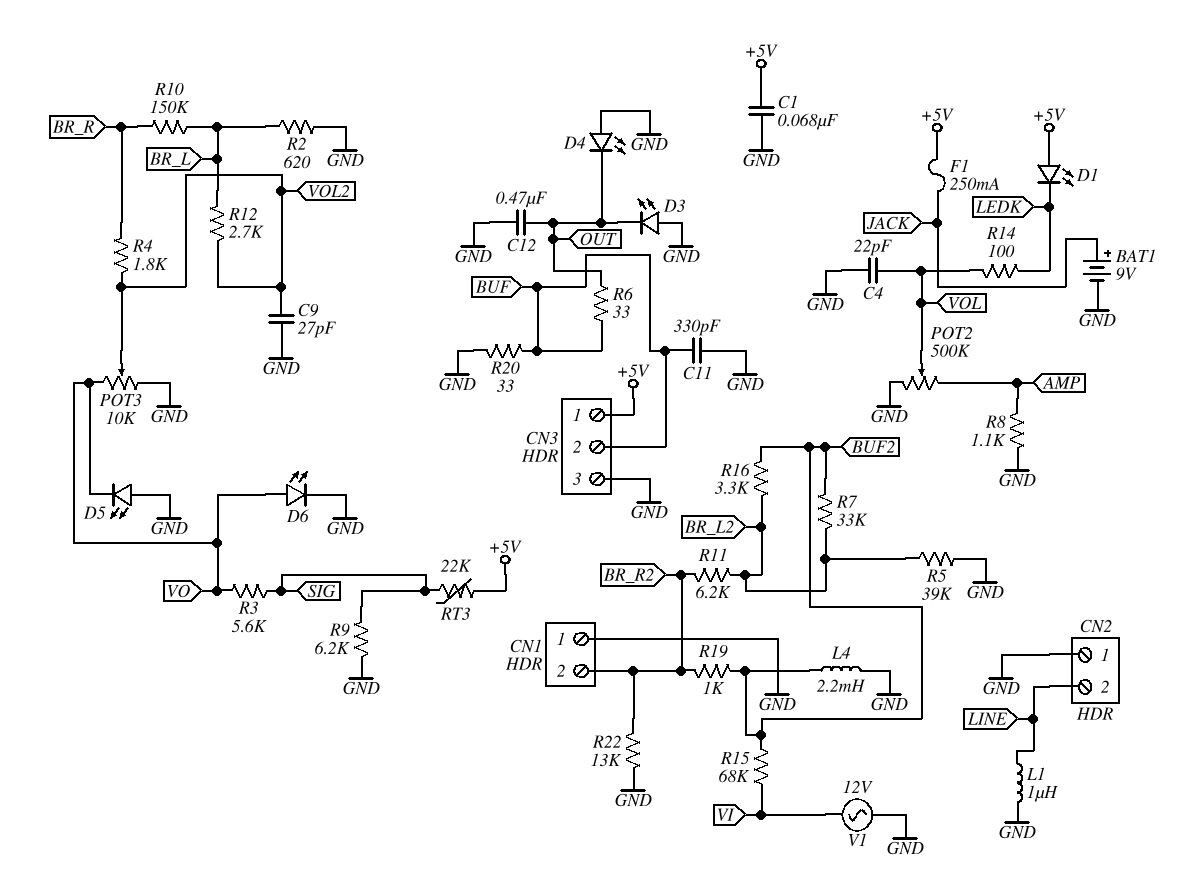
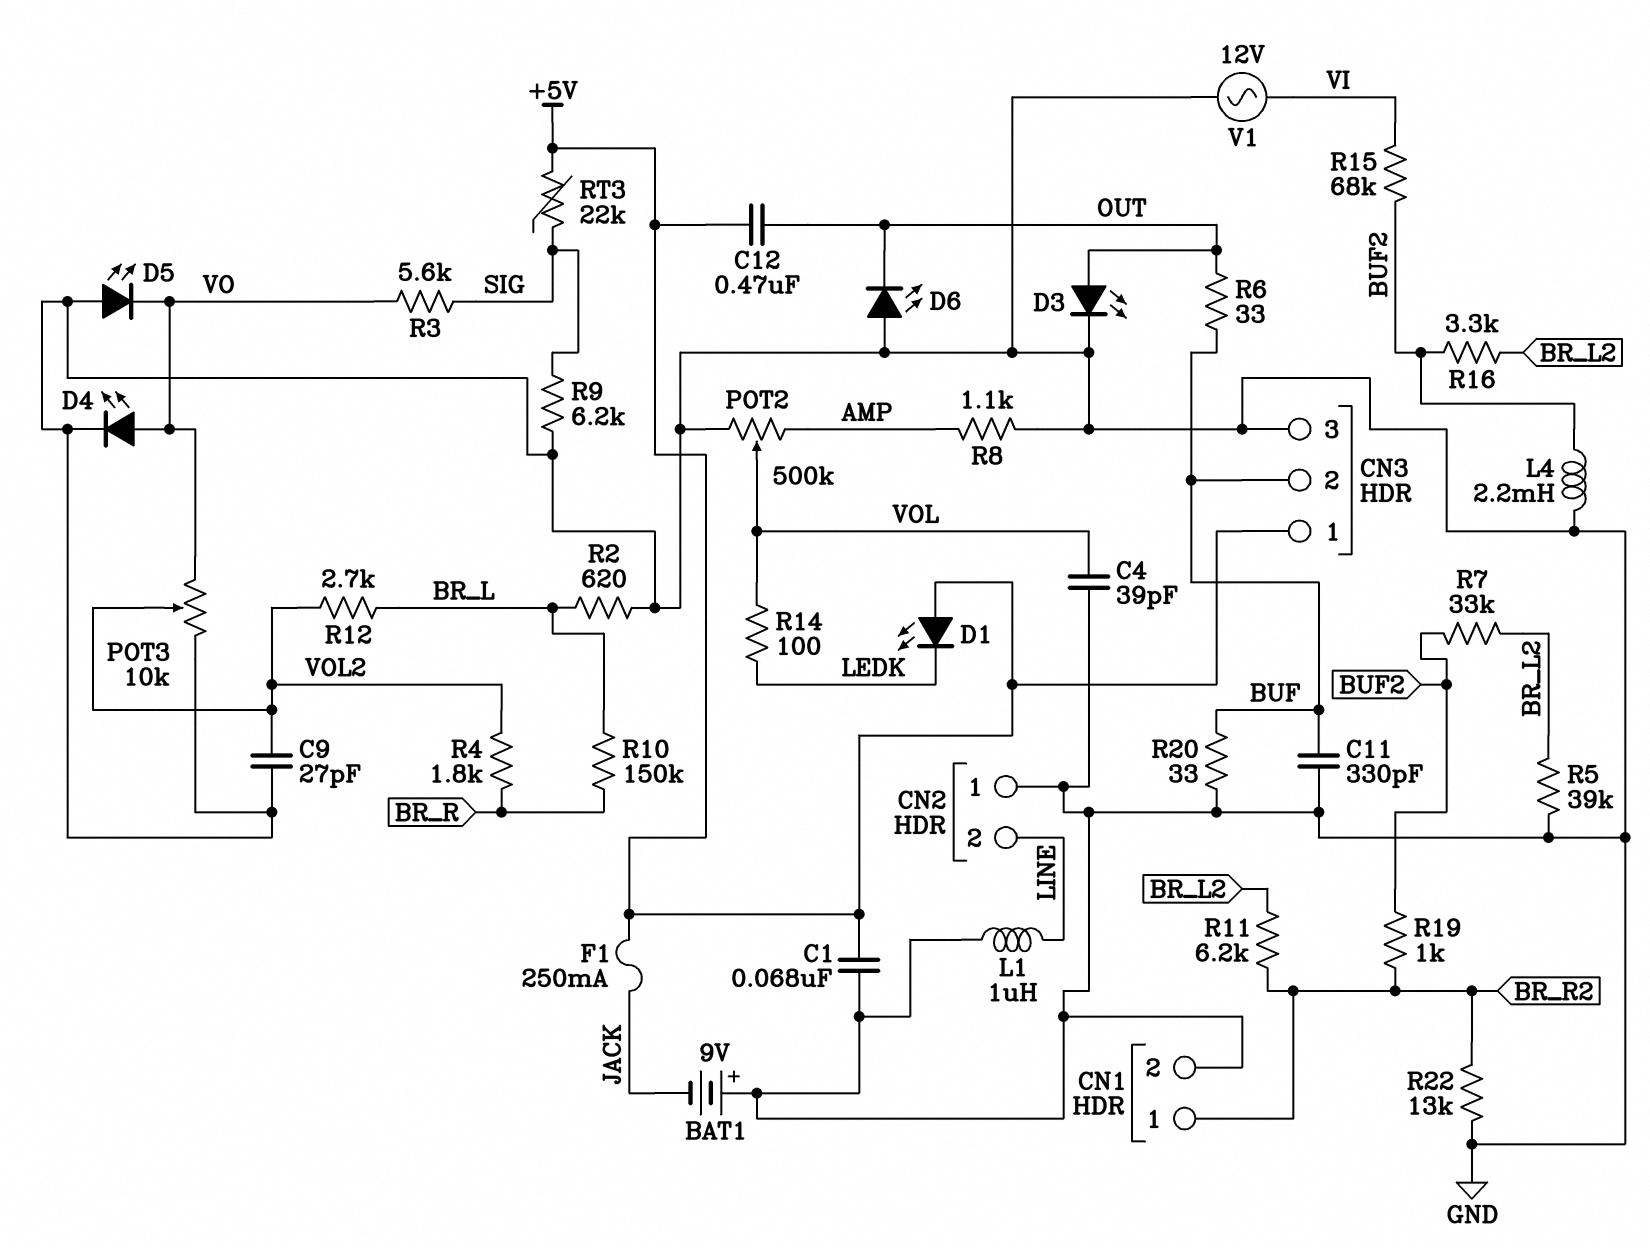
BAT1: 9V (plus JACK, minus GND) -> 9V (plus GND, minus JACK)
C4: 22pF (GND, VOL) -> 39pF (GND, VOL)
C12: 470nF (GND, OUT) -> 470nF (+5V, OUT)
CN1 pin 1: GND -> BR_R2
CN1 pin 2: BR_R2 -> GND
D3: LED (A GND, K OUT) -> LED (A OUT, K GND)
D4: LED (A GND, K OUT) -> LED (A VO, K GND)
D6: LED (A VO, K GND) -> LED (A GND, K OUT)

